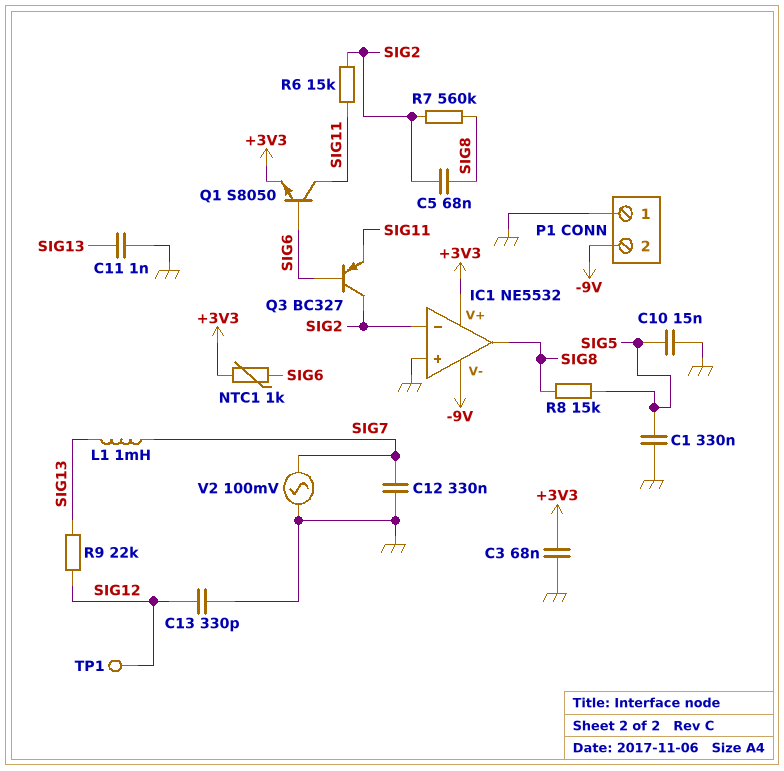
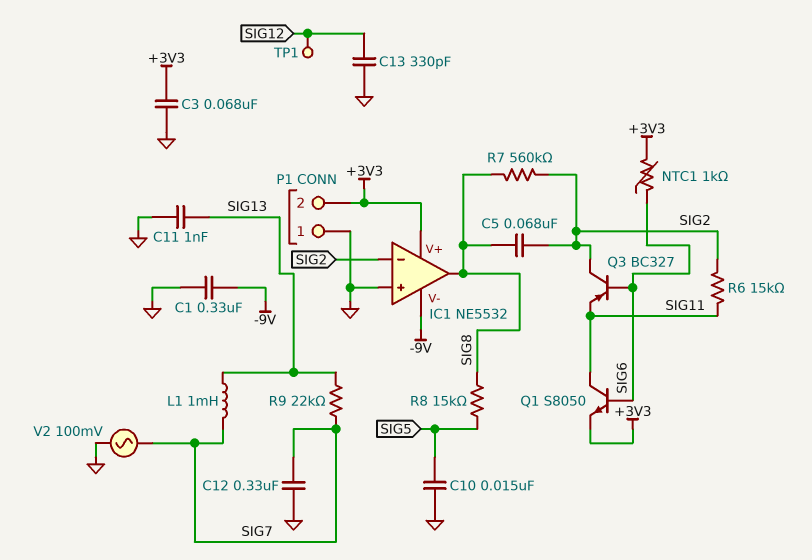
C1: 330nF (GND, SIG5) -> 330nF (-9V, GND)
P1 pin 2: -9V -> +3V3
R9: 22k (SIG12, SIG13) -> 22k (SIG7, SIG13)

